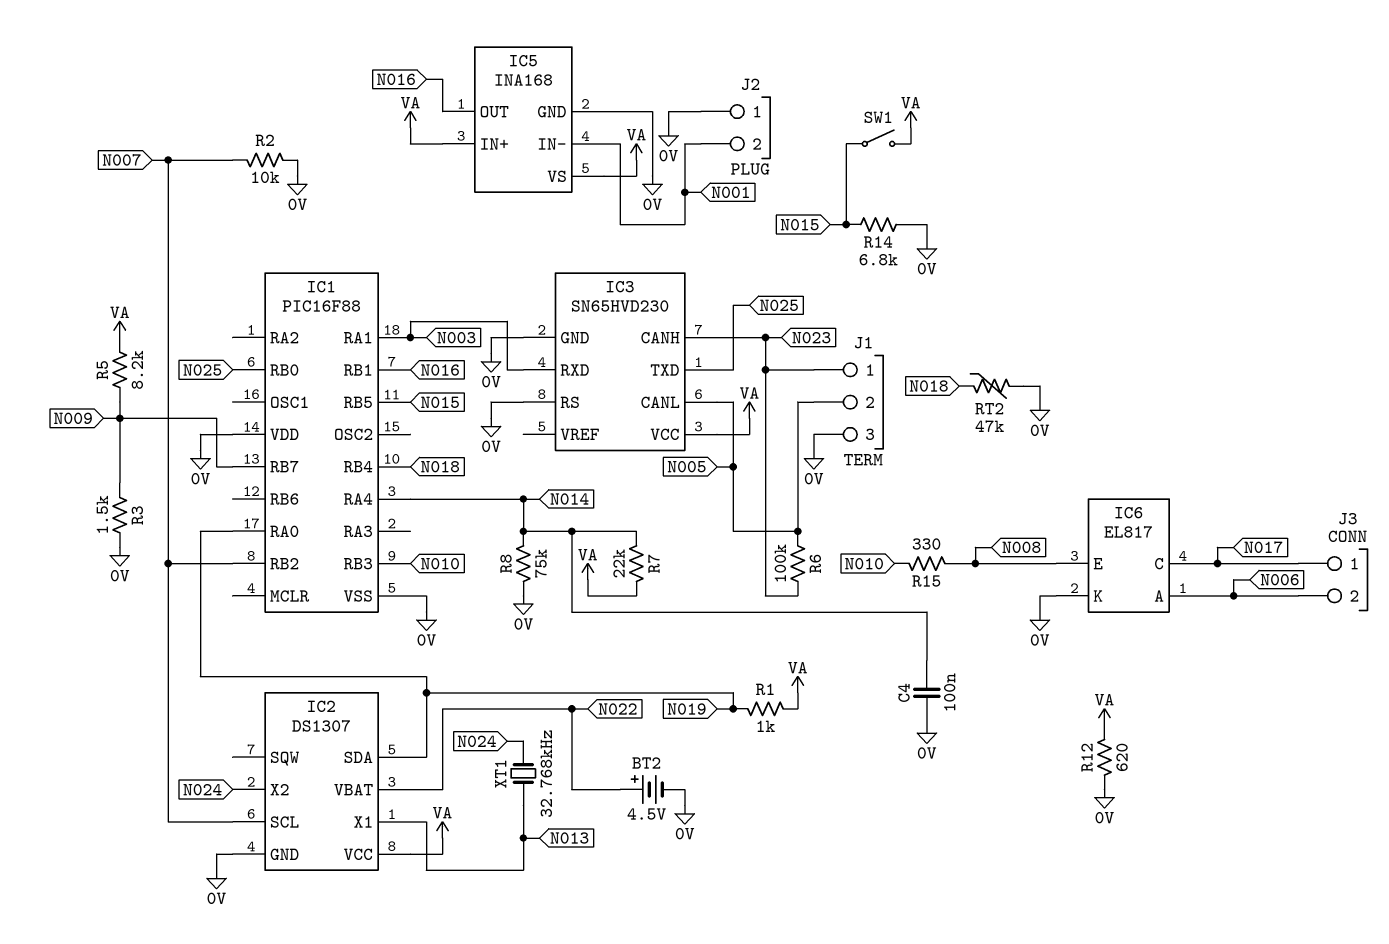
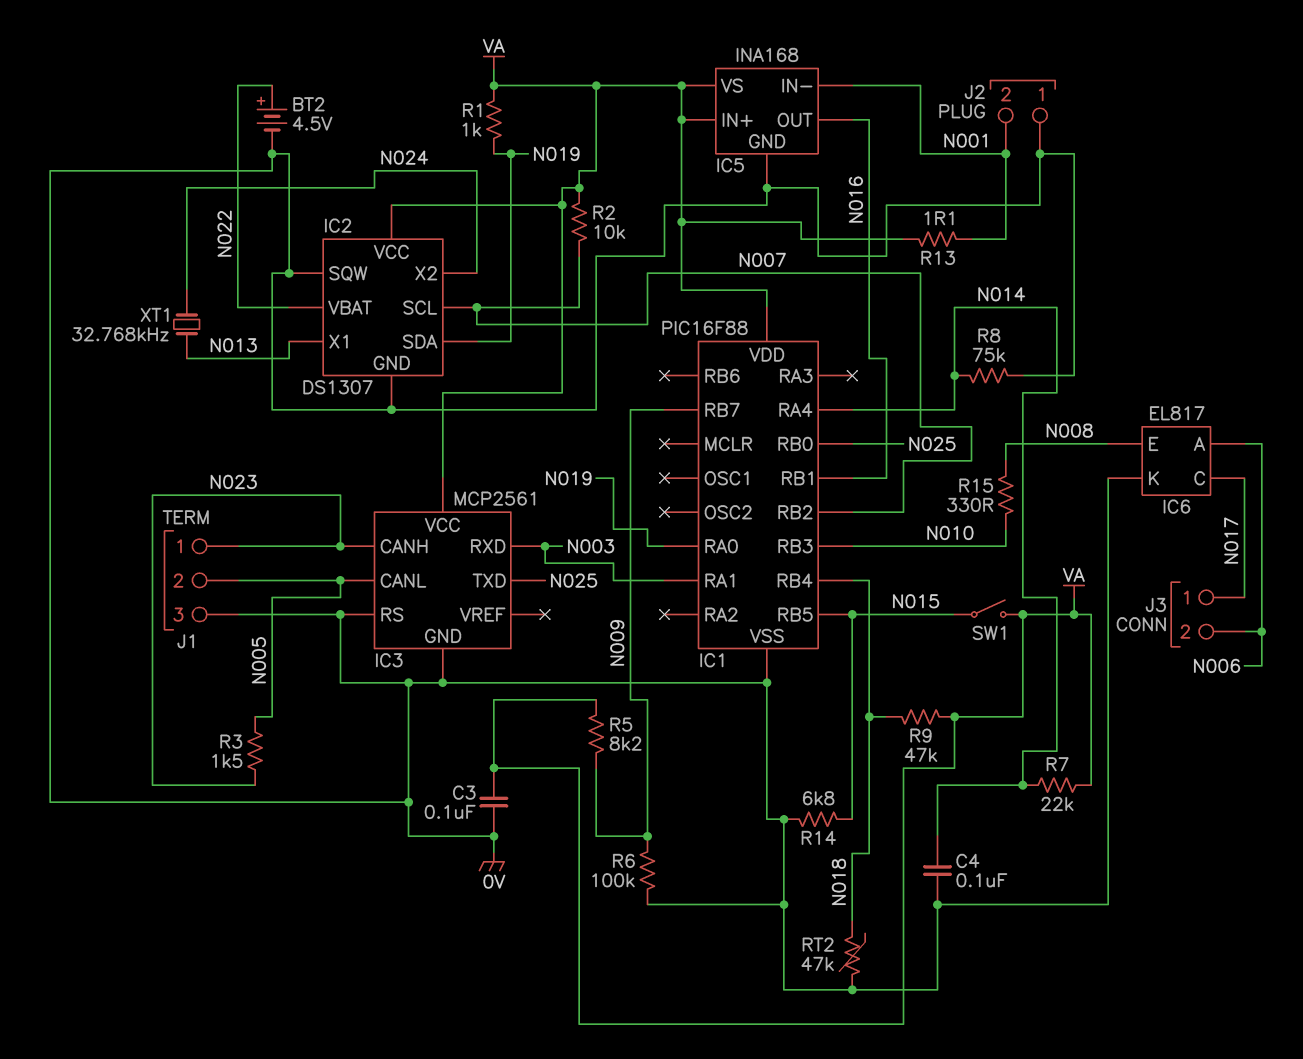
C3: none -> 100nF (0V, VA)
IC1 pin VDD: 0V -> VA
IC2 pin SQW: none -> 0V
IC3: SN65HVD230 -> MCP2561
R2: 10k (0V, N007) -> 10k (N007, VA)
R3: 1.5k (0V, N009) -> 1.5k (N005, N023)
R6: 100k (N005, N023) -> 100k (0V, N009)
R9: none -> 47k (N018, VA)
R12: 620 (0V, VA) -> none
R13: none -> 1.1 (N001, VA)

